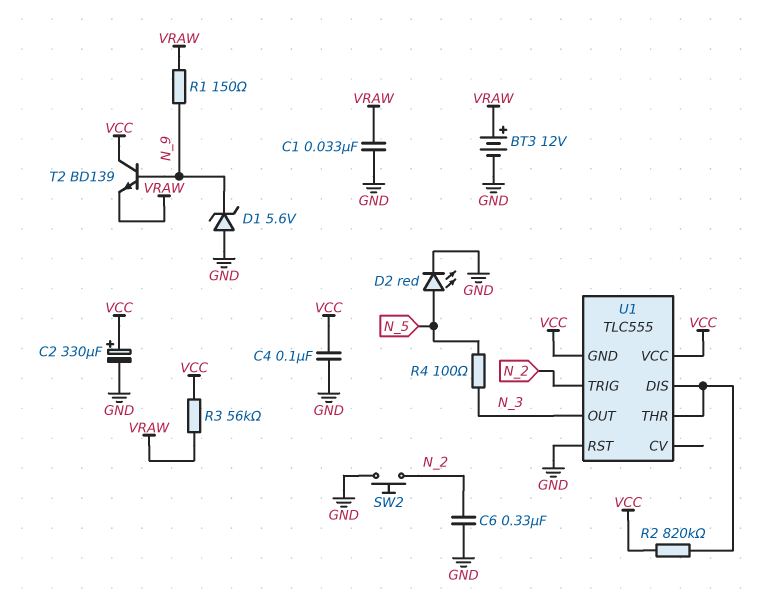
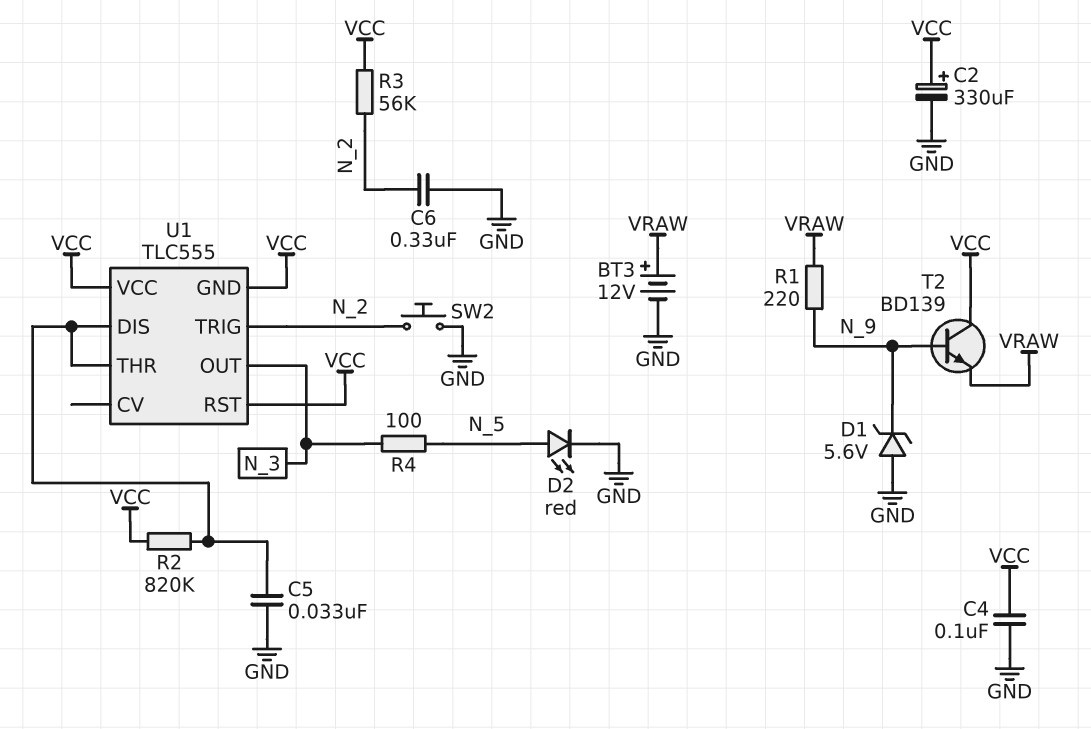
C1: 33nF (GND, VRAW) -> none
C5: none -> 33nF (GND, U1/DIS)
R1: 150 (N_9, VRAW) -> 220 (N_9, VRAW)
R3: 56k (VCC, VRAW) -> 56k (N_2, VCC)
U1 pin RST: GND -> VCC

